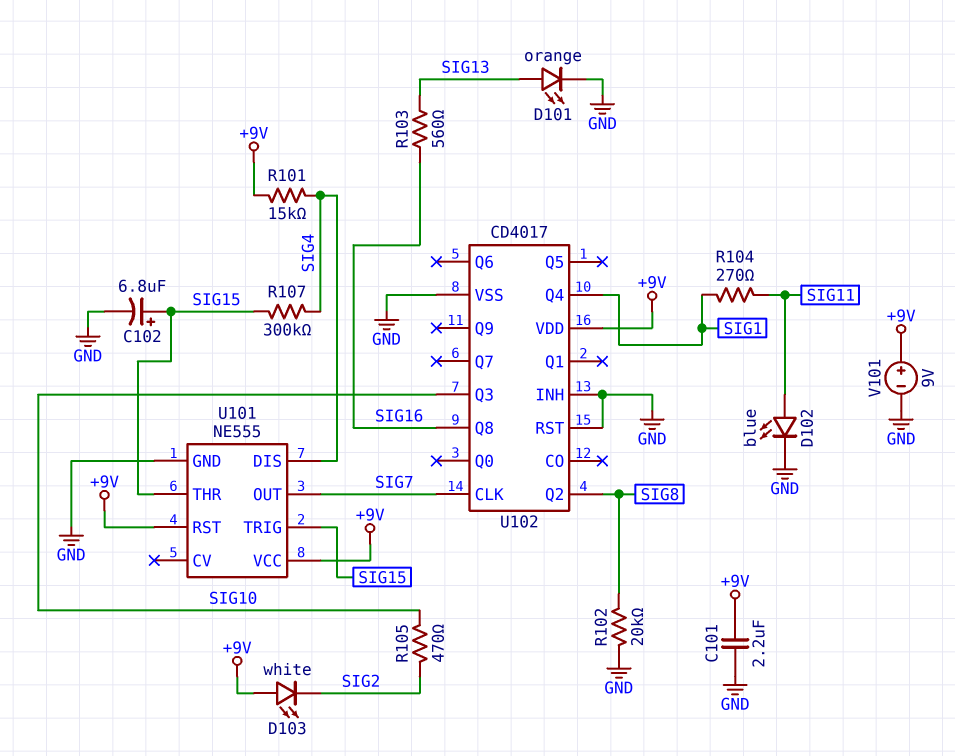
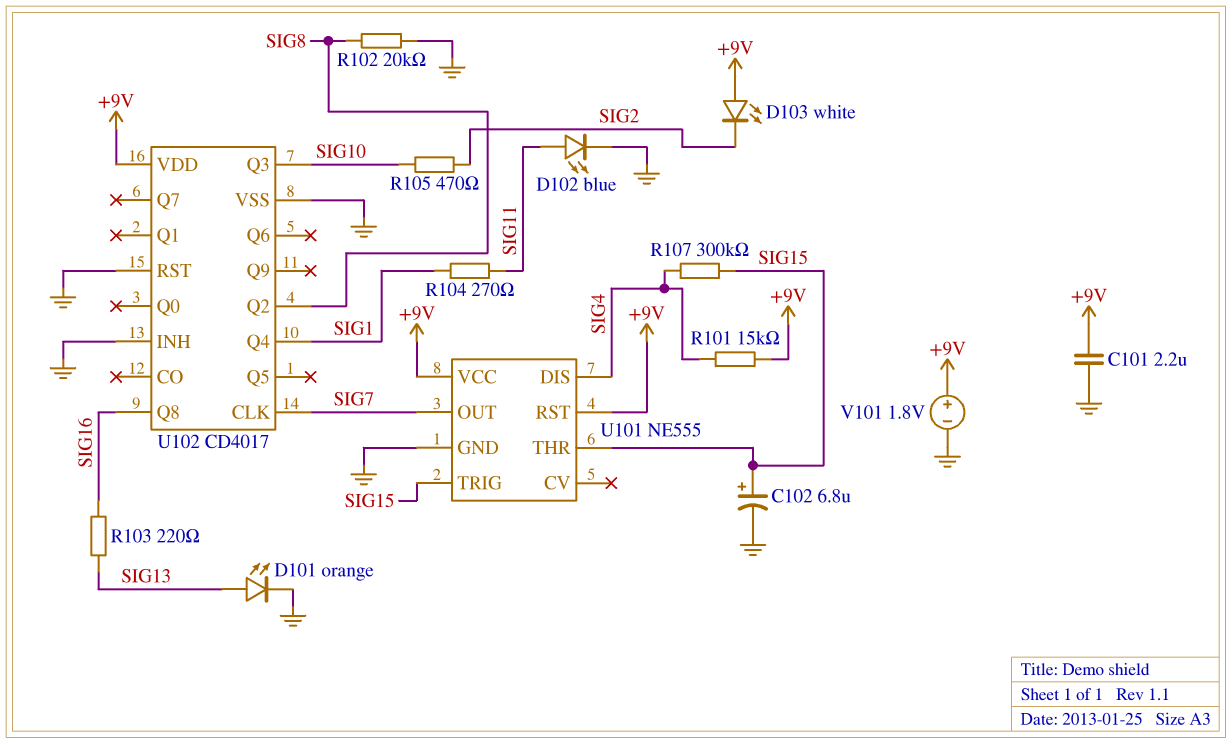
R103: 560 (SIG13, SIG16) -> 220 (SIG13, SIG16)
V101: 9V (plus +9V, minus GND) -> 1.8V (plus +9V, minus GND)

